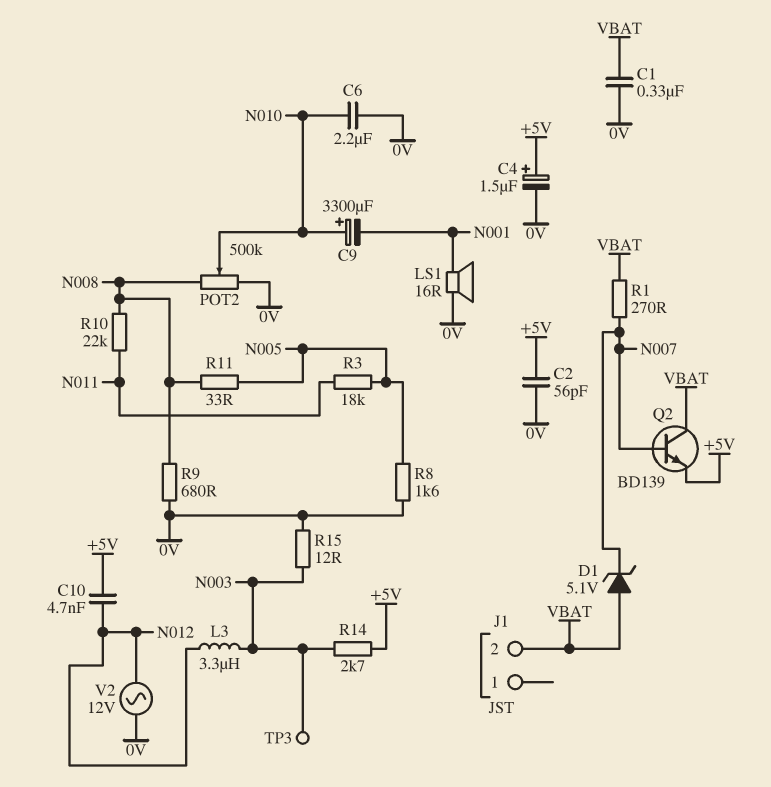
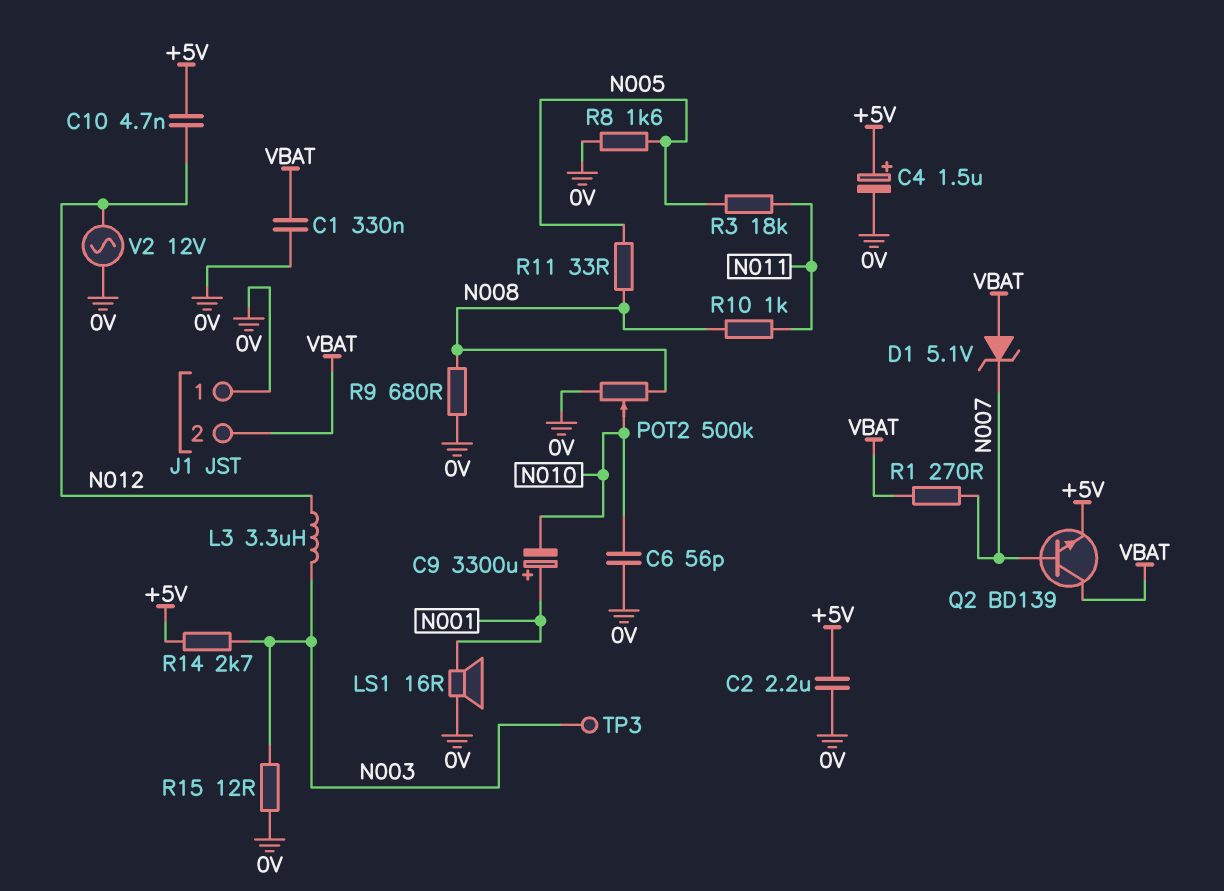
C2: 56pF (+5V, 0V) -> 2.2uF (+5V, 0V)
C6: 2.2uF (0V, N010) -> 56pF (0V, N010)
C9: 3300uF (plus N010, minus N001) -> 3300uF (plus N001, minus N010)
J1 pin 1: none -> 0V
R10: 22k (N008, N011) -> 1k (N008, N011)

